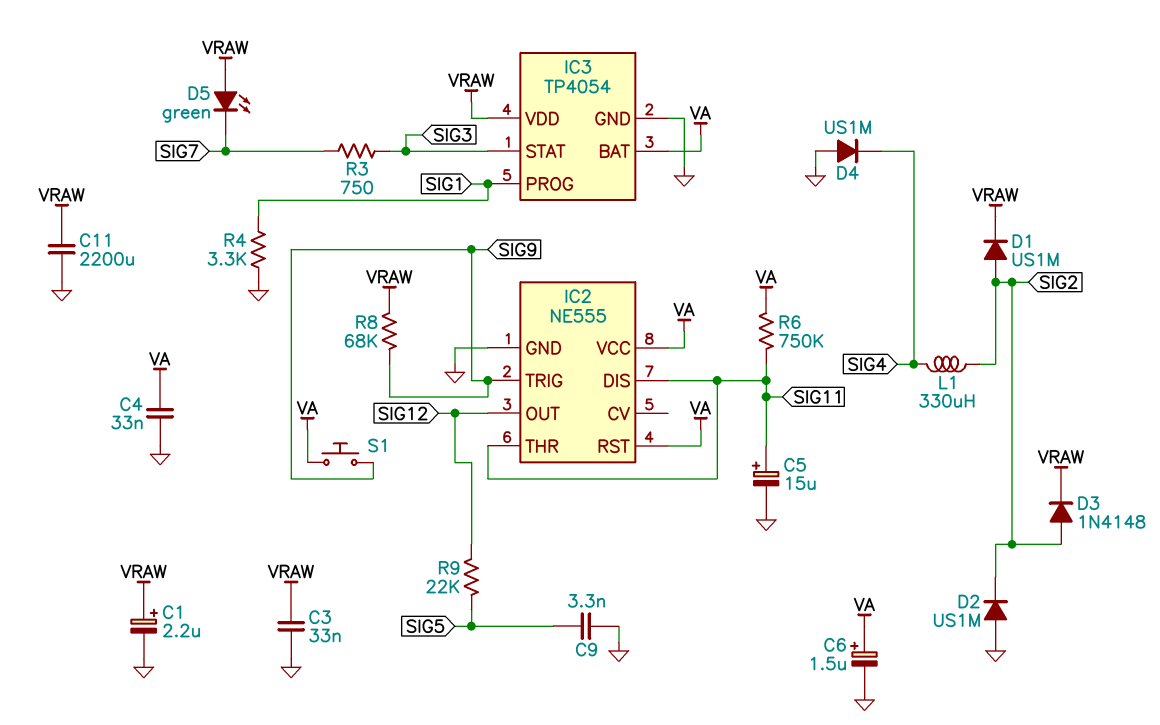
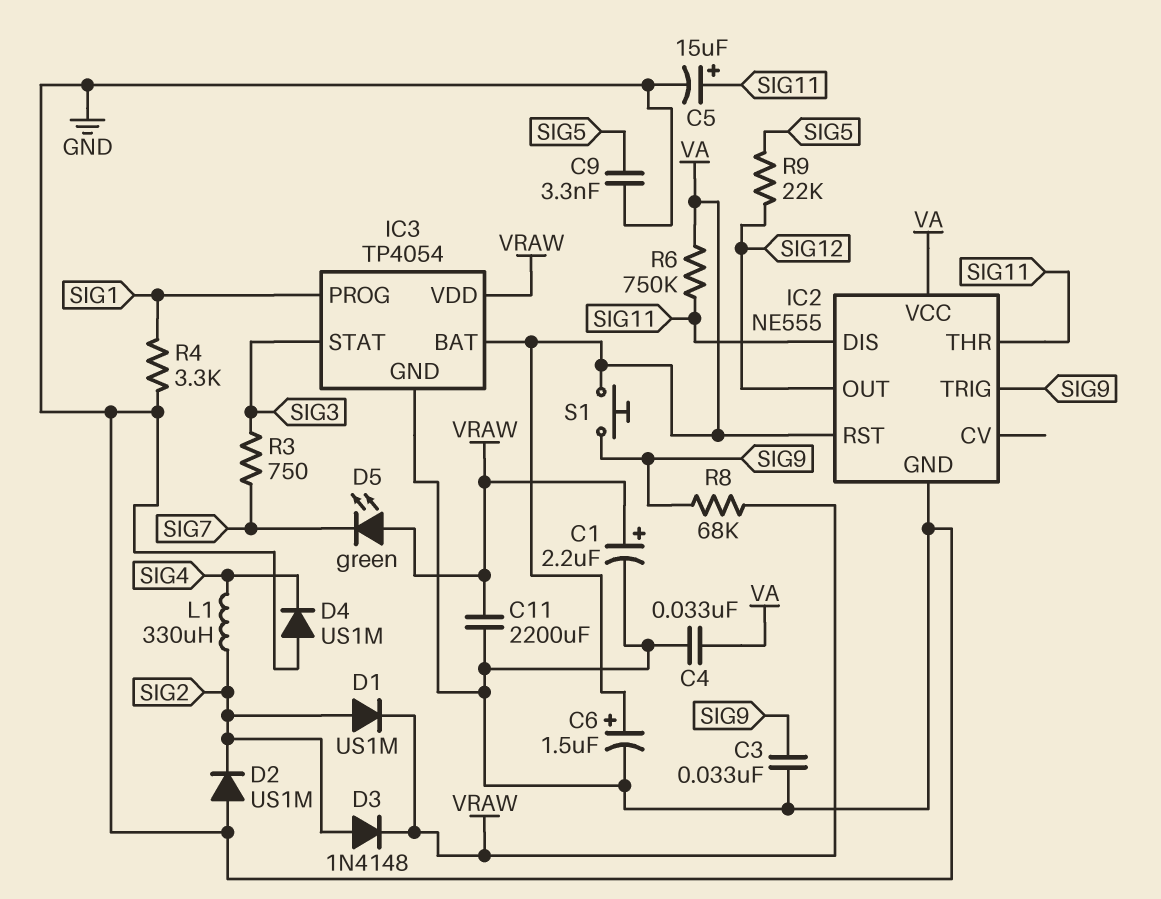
C3: 33nF (GND, VRAW) -> 33nF (GND, SIG9)

